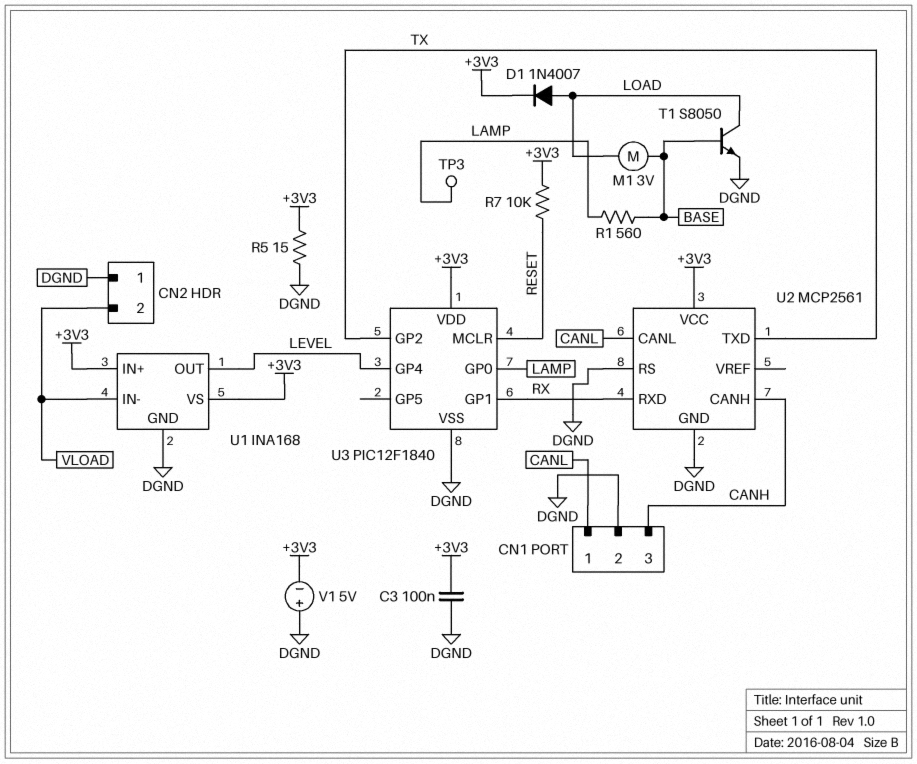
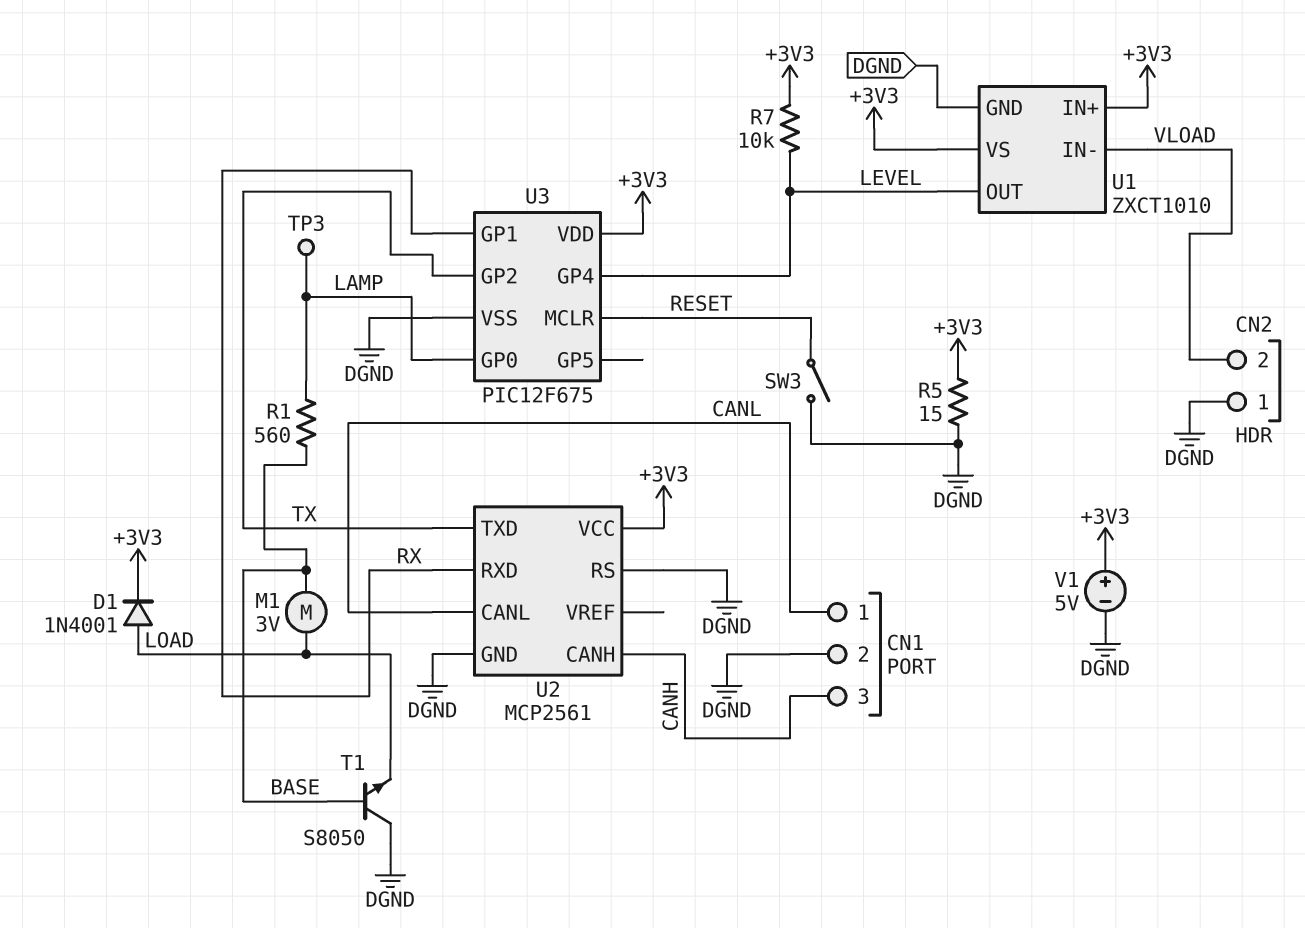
C3: 100nF (+3V3, DGND) -> none
D1: diode 1N4007 (A LOAD, K +3V3) -> diode 1N4001 (A LOAD, K +3V3)
R7: 10k (+3V3, RESET) -> 10k (+3V3, LEVEL)
SW3: none -> switch (DGND, RESET)
T1: NPN S8050 (B BASE, C LOAD, E DGND) -> NPN S8050 (B BASE, C DGND, E LOAD)
U1: INA168 -> ZXCT1010
U3: PIC12F1840 -> PIC12F675
V1: 5V (plus DGND, minus +3V3) -> 5V (plus +3V3, minus DGND)

